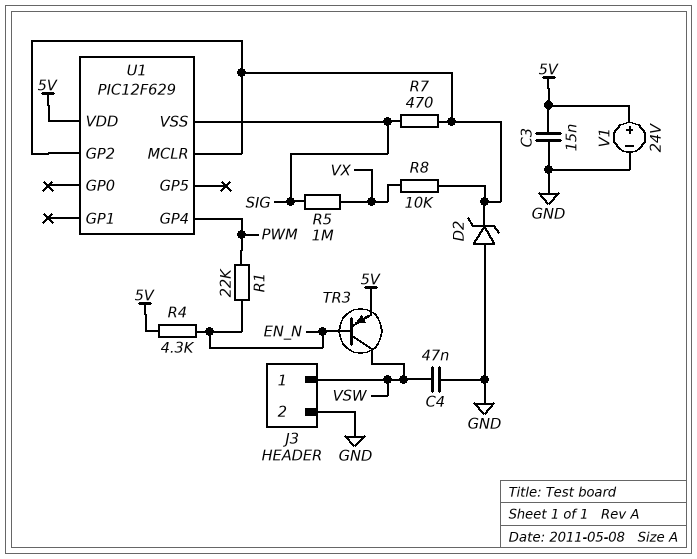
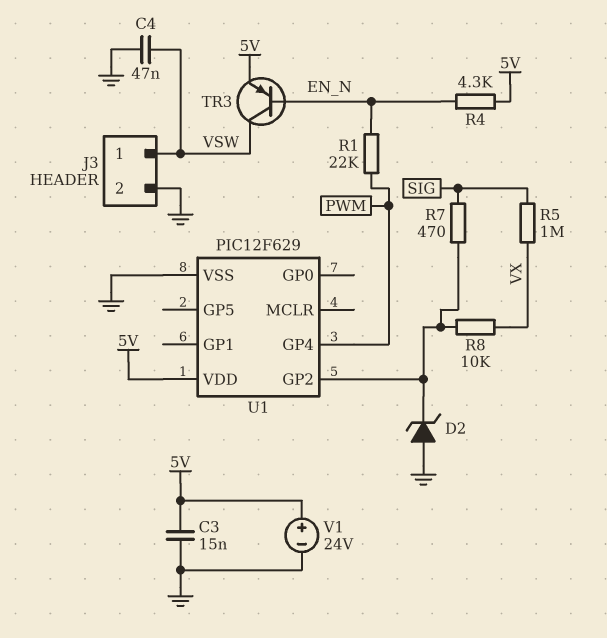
U1 pin MCLR: U1/GP2 -> none
U1 pin VSS: SIG -> GND

